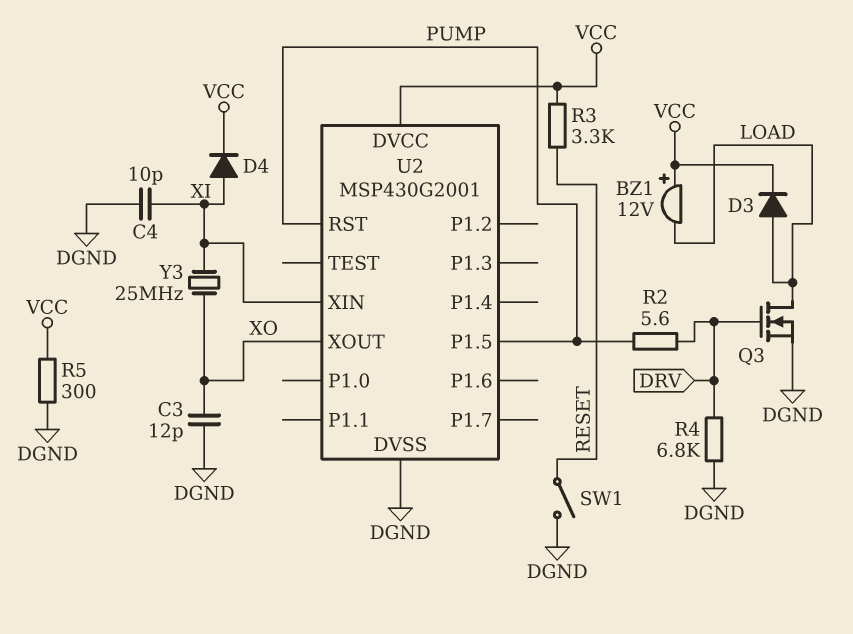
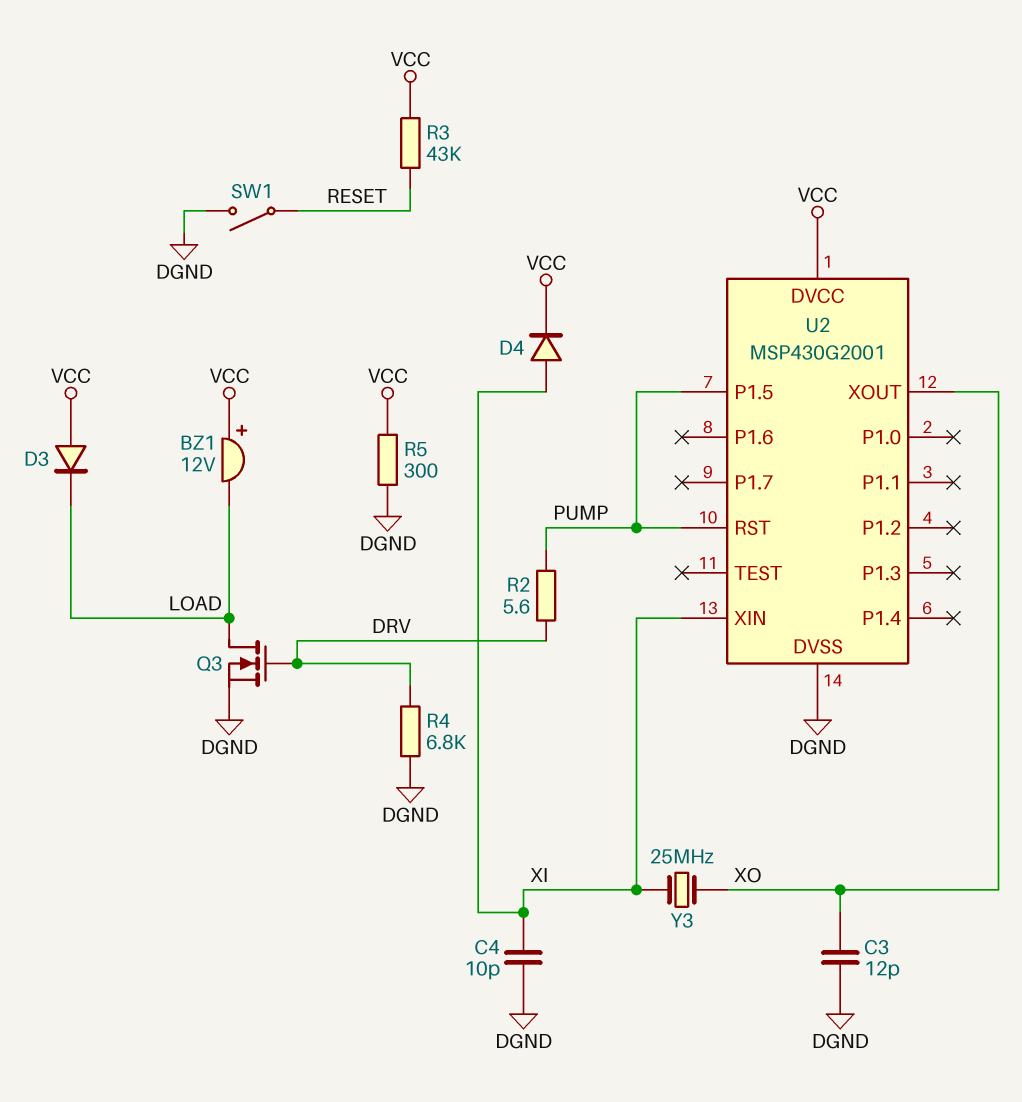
D3: diode (A LOAD, K VCC) -> diode (A VCC, K LOAD)
R3: 3.3k (RESET, VCC) -> 43k (RESET, VCC)

